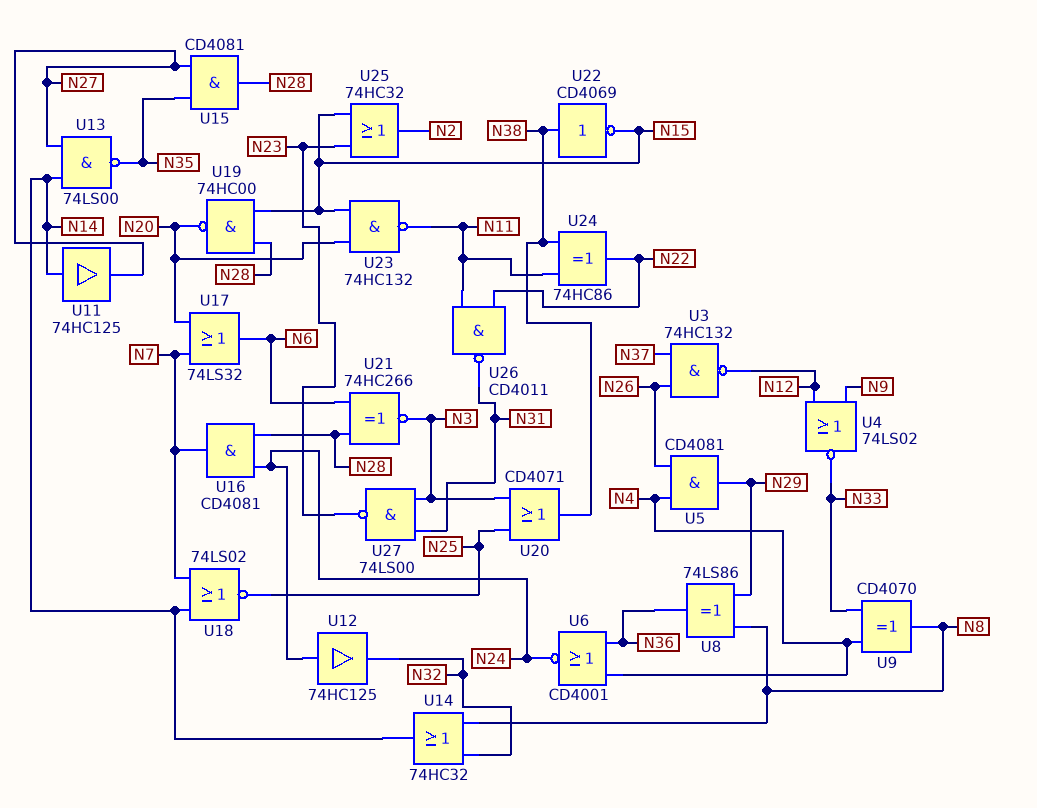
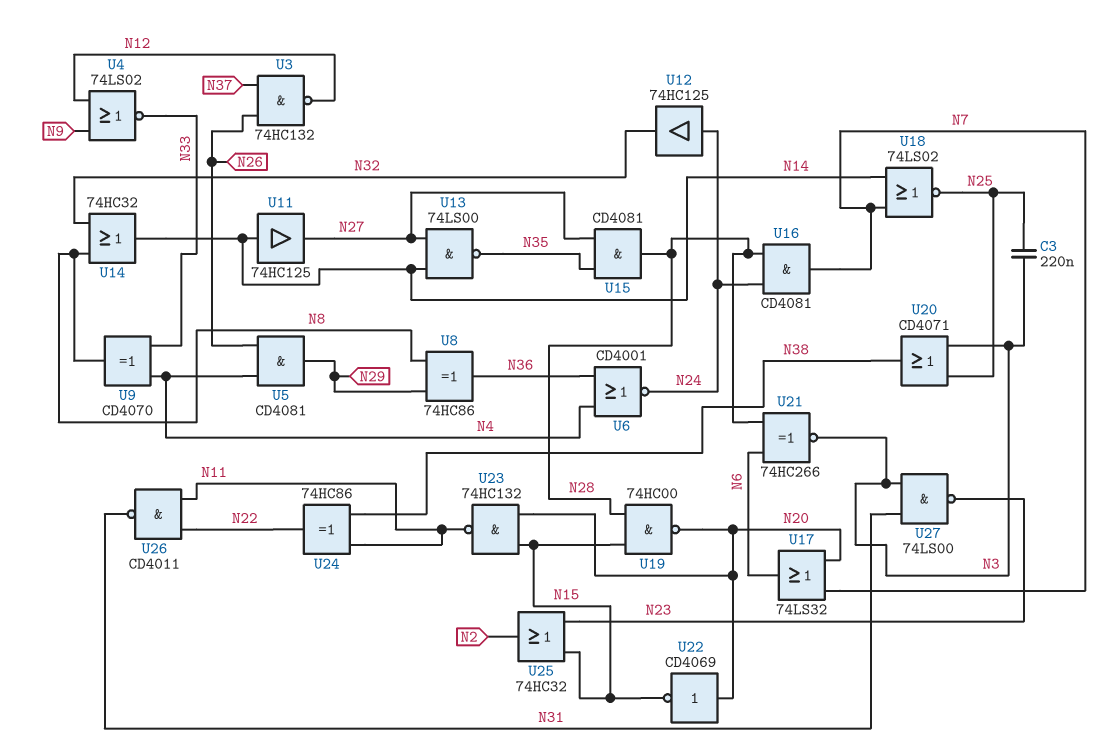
C3: none -> 220nF (N3, N25)
U8: XOR 74LS86 (in N8, in N29, out N36) -> XOR 74HC86 (in N8, in N29, out N36)
U22: NOT CD4069 (in N38, out N15) -> NOT CD4069 (in N20, out N15)

